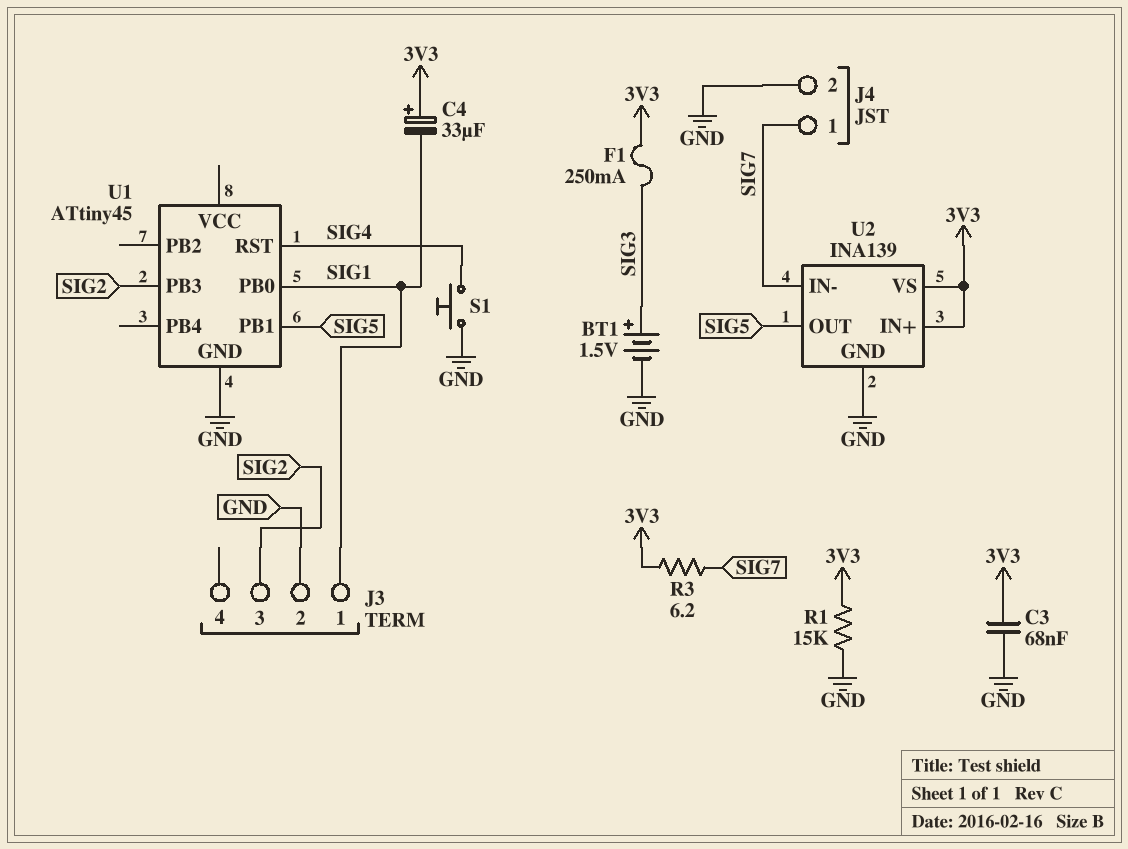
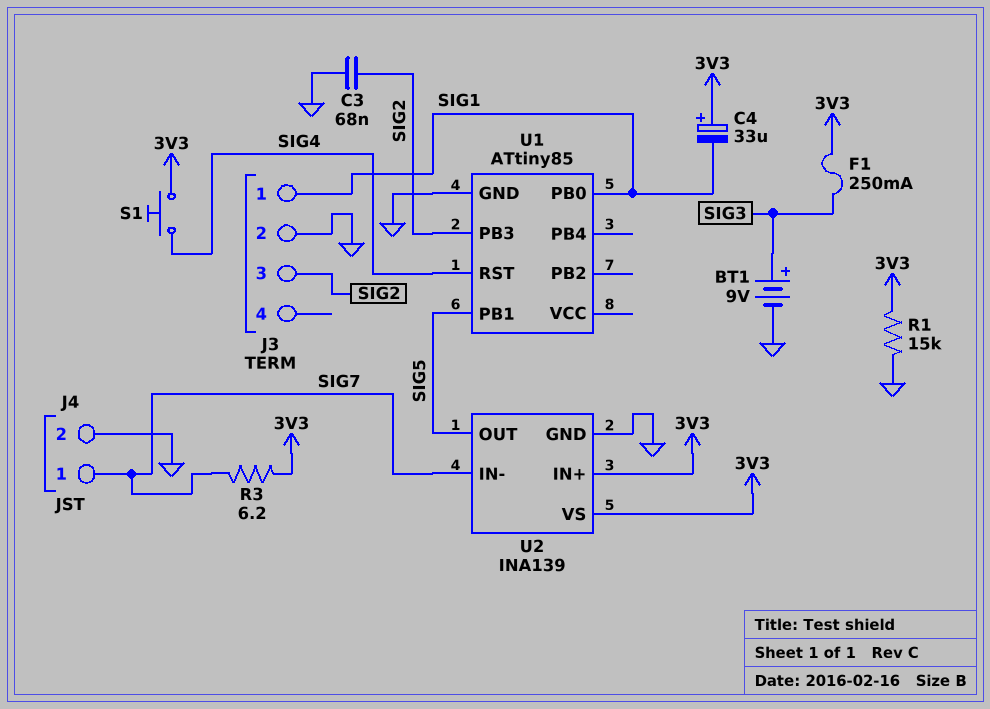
BT1: 1.5V (plus SIG3, minus GND) -> 9V (plus SIG3, minus GND)
C3: 68nF (3V3, GND) -> 68nF (GND, SIG2)
S1: button (GND, SIG4) -> button (3V3, SIG4)
U1: ATtiny45 -> ATtiny85

